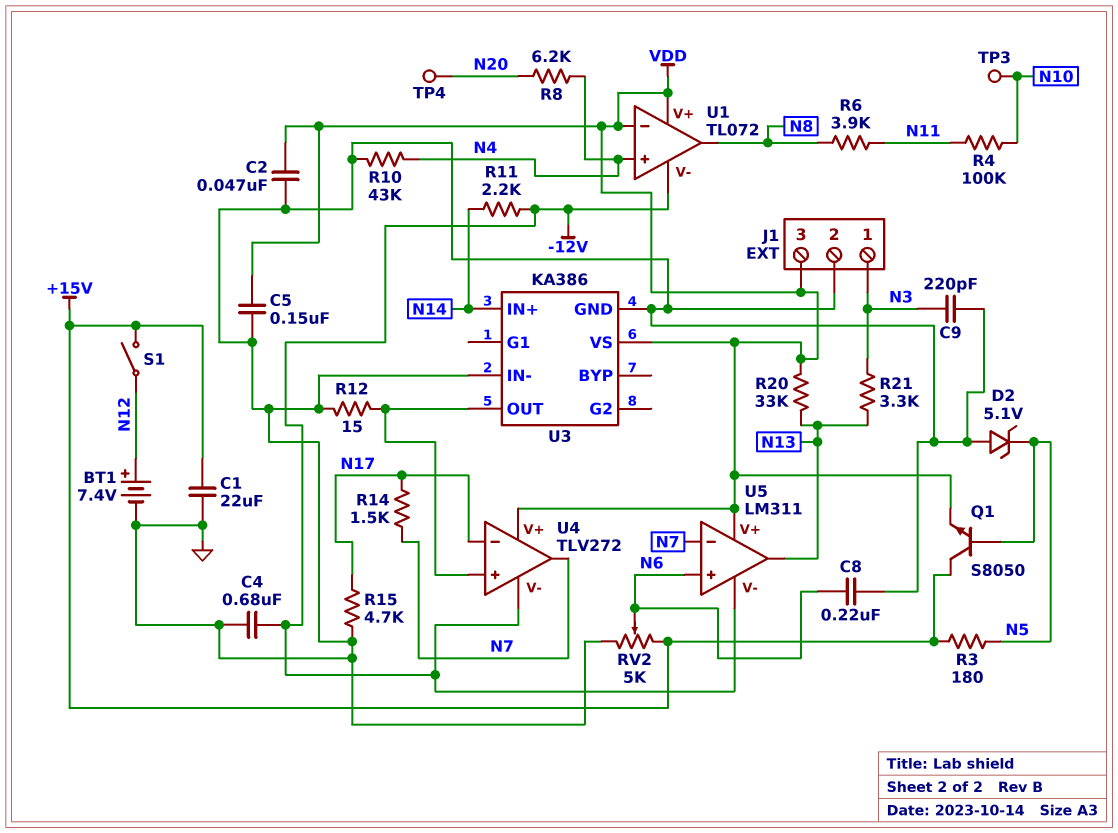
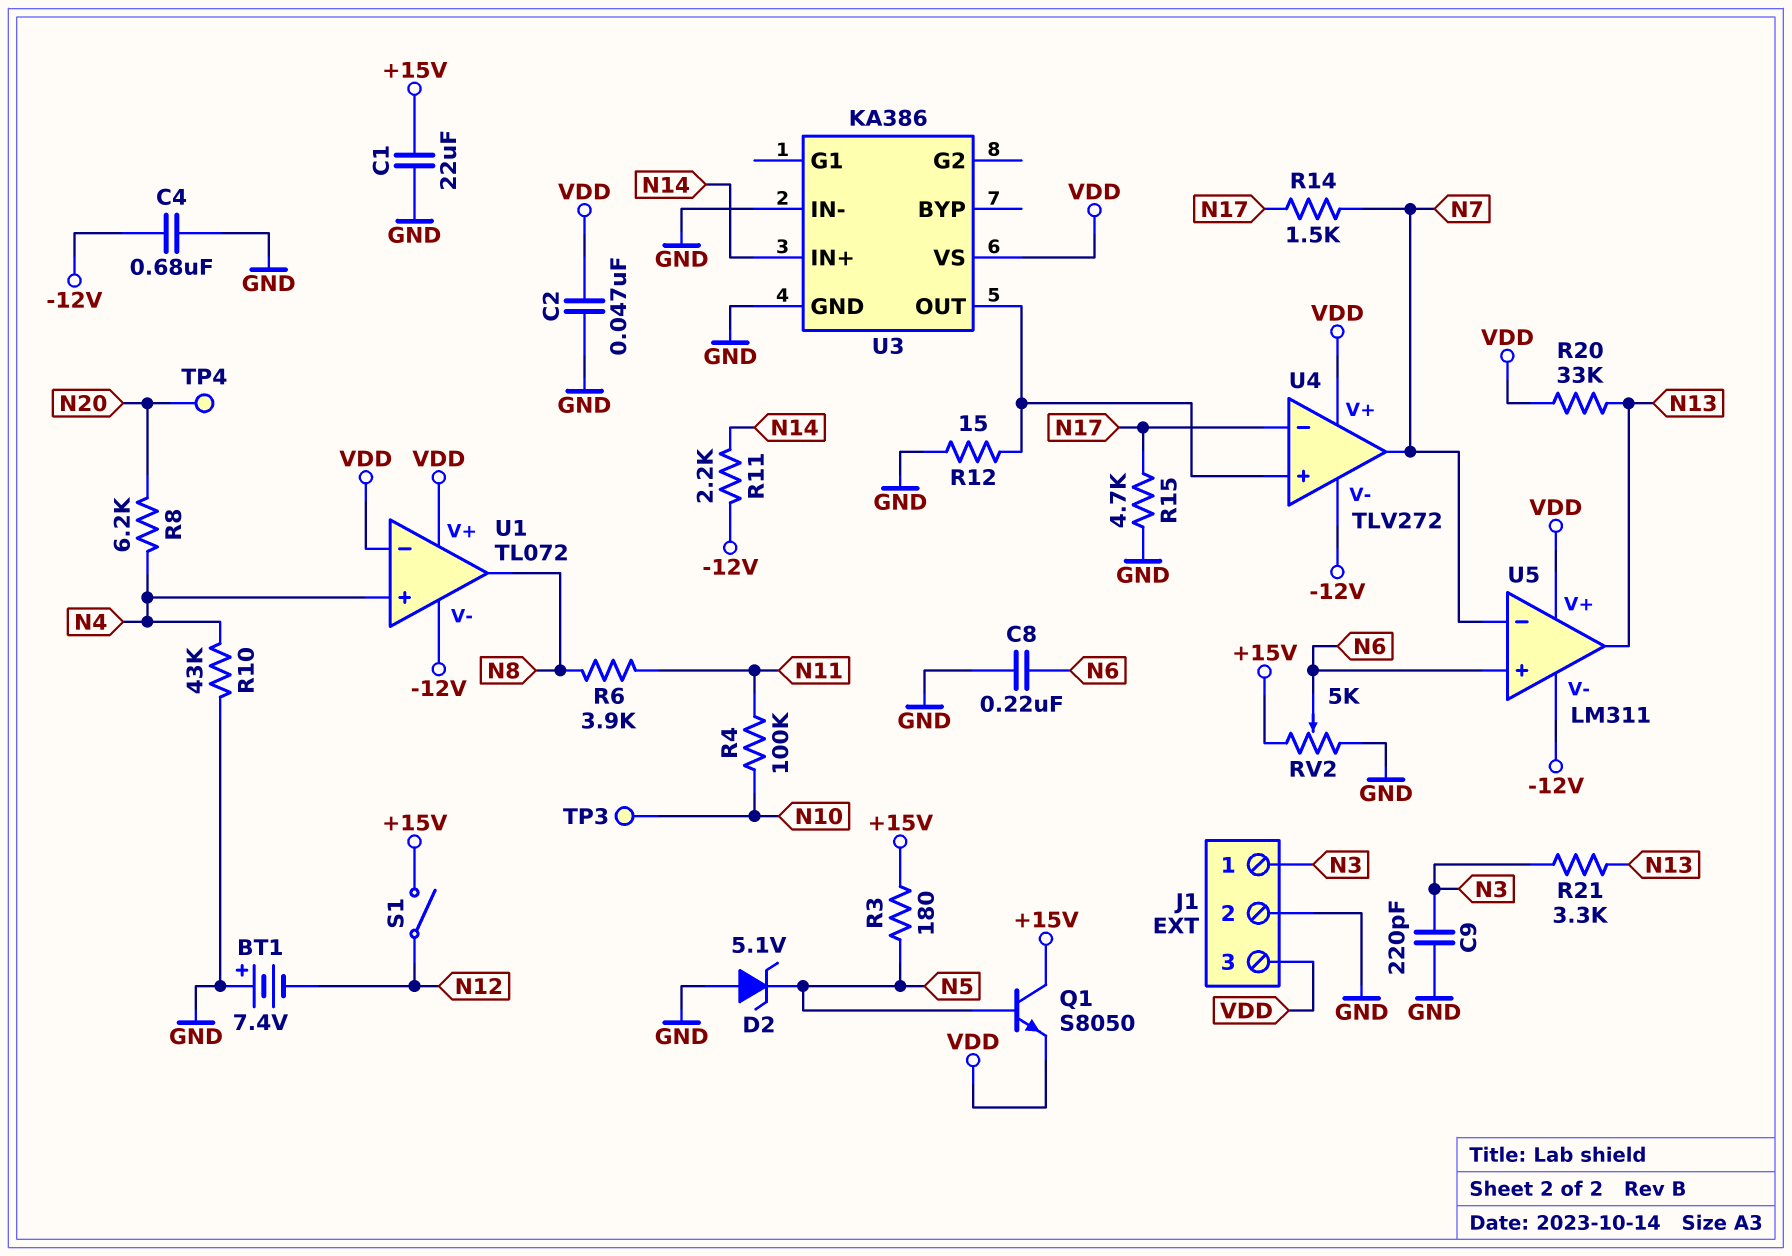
BT1: 7.4V (plus N12, minus GND) -> 7.4V (plus GND, minus N12)
C5: 150nF (GND, VDD) -> none

